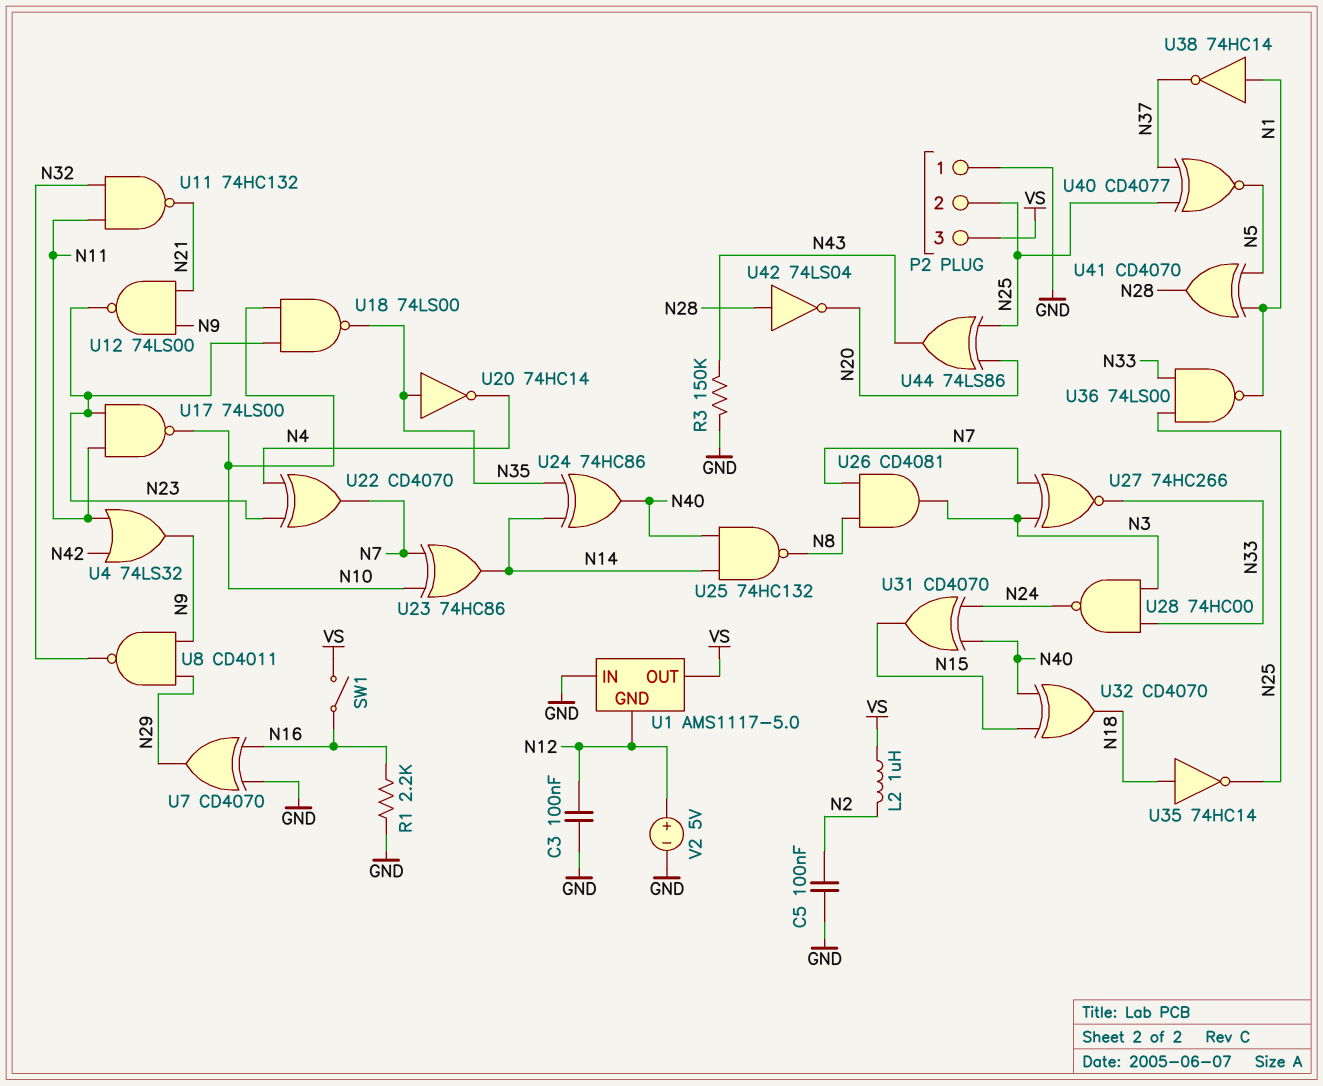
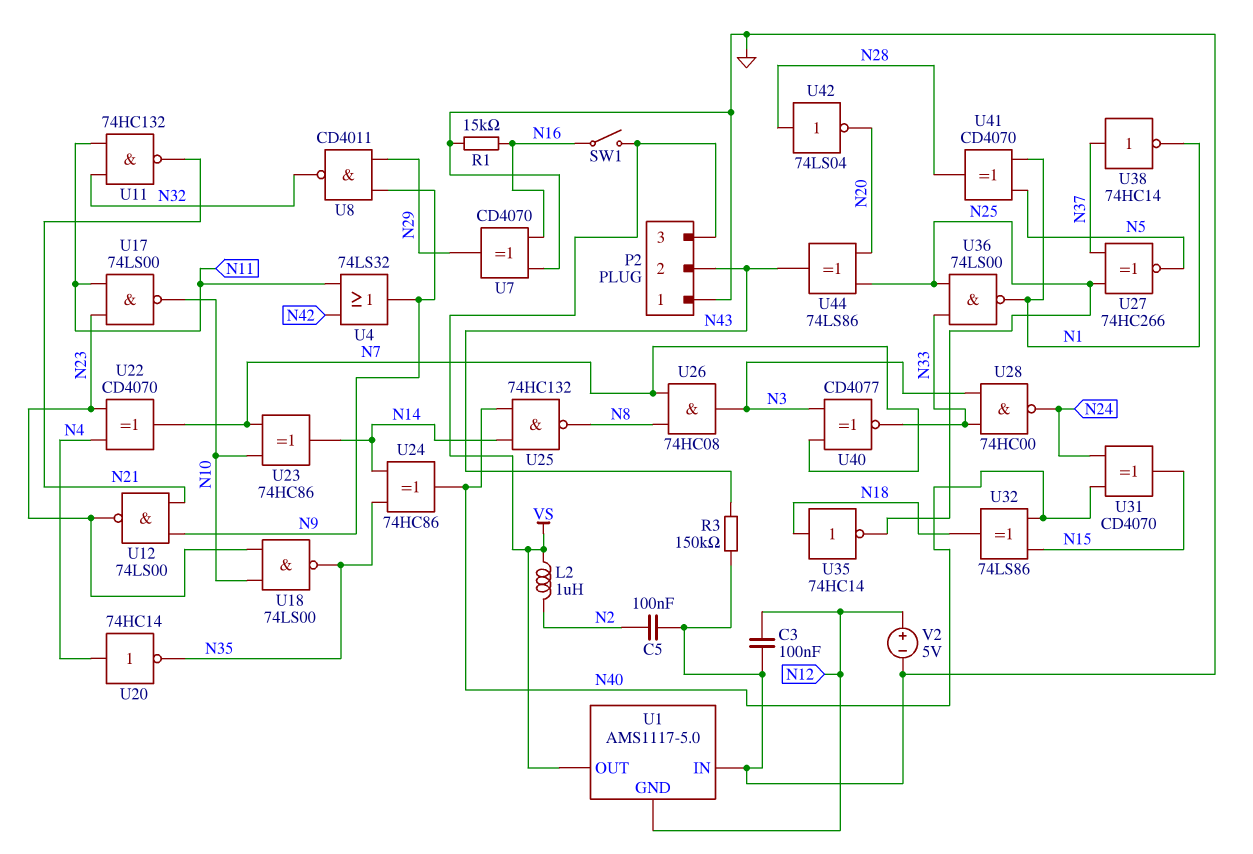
P2 pin 2: N25 -> N43
R1: 2.2k (GND, N16) -> 15k (GND, N16)
U20: NOT 74HC14 (in N35, out N4) -> NOT 74HC14 (in N4, out N35)
U26: AND CD4081 (in N7, in N8, out N3) -> AND 74HC08 (in N7, in N8, out N3)
U27: XNOR 74HC266 (in N3, in N7, out N33) -> XNOR 74HC266 (in N25, in N37, out N5)
U32: XOR CD4070 (in N15, in N40, out N18) -> XOR 74LS86 (in N15, in N40, out N18)
U38: NOT 74HC14 (in N1, out N37) -> NOT 74HC14 (in N37, out N1)
U40: XNOR CD4077 (in N25, in N37, out N5) -> XNOR CD4077 (in N3, in N7, out N33)

